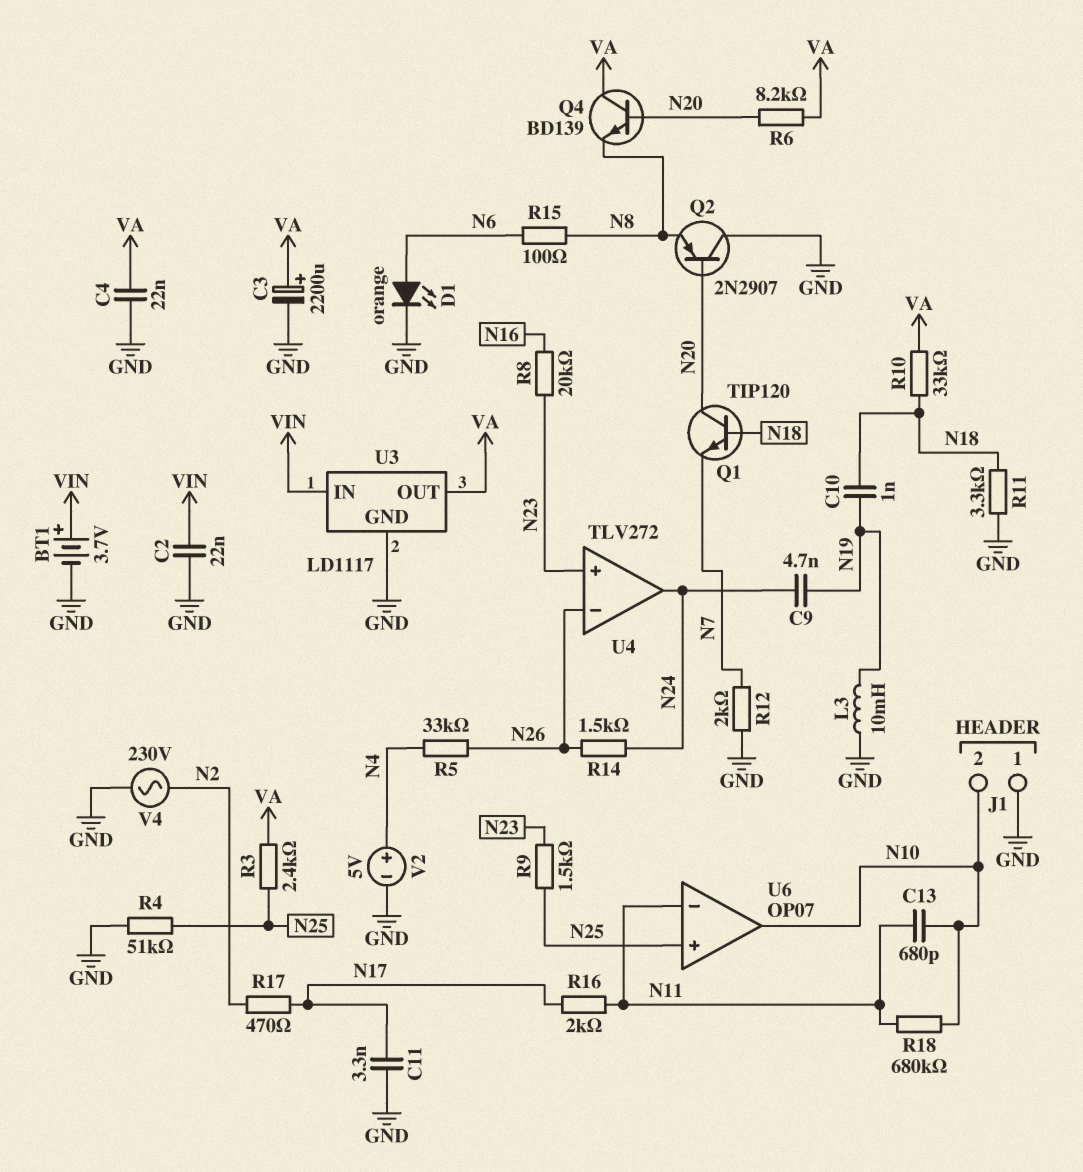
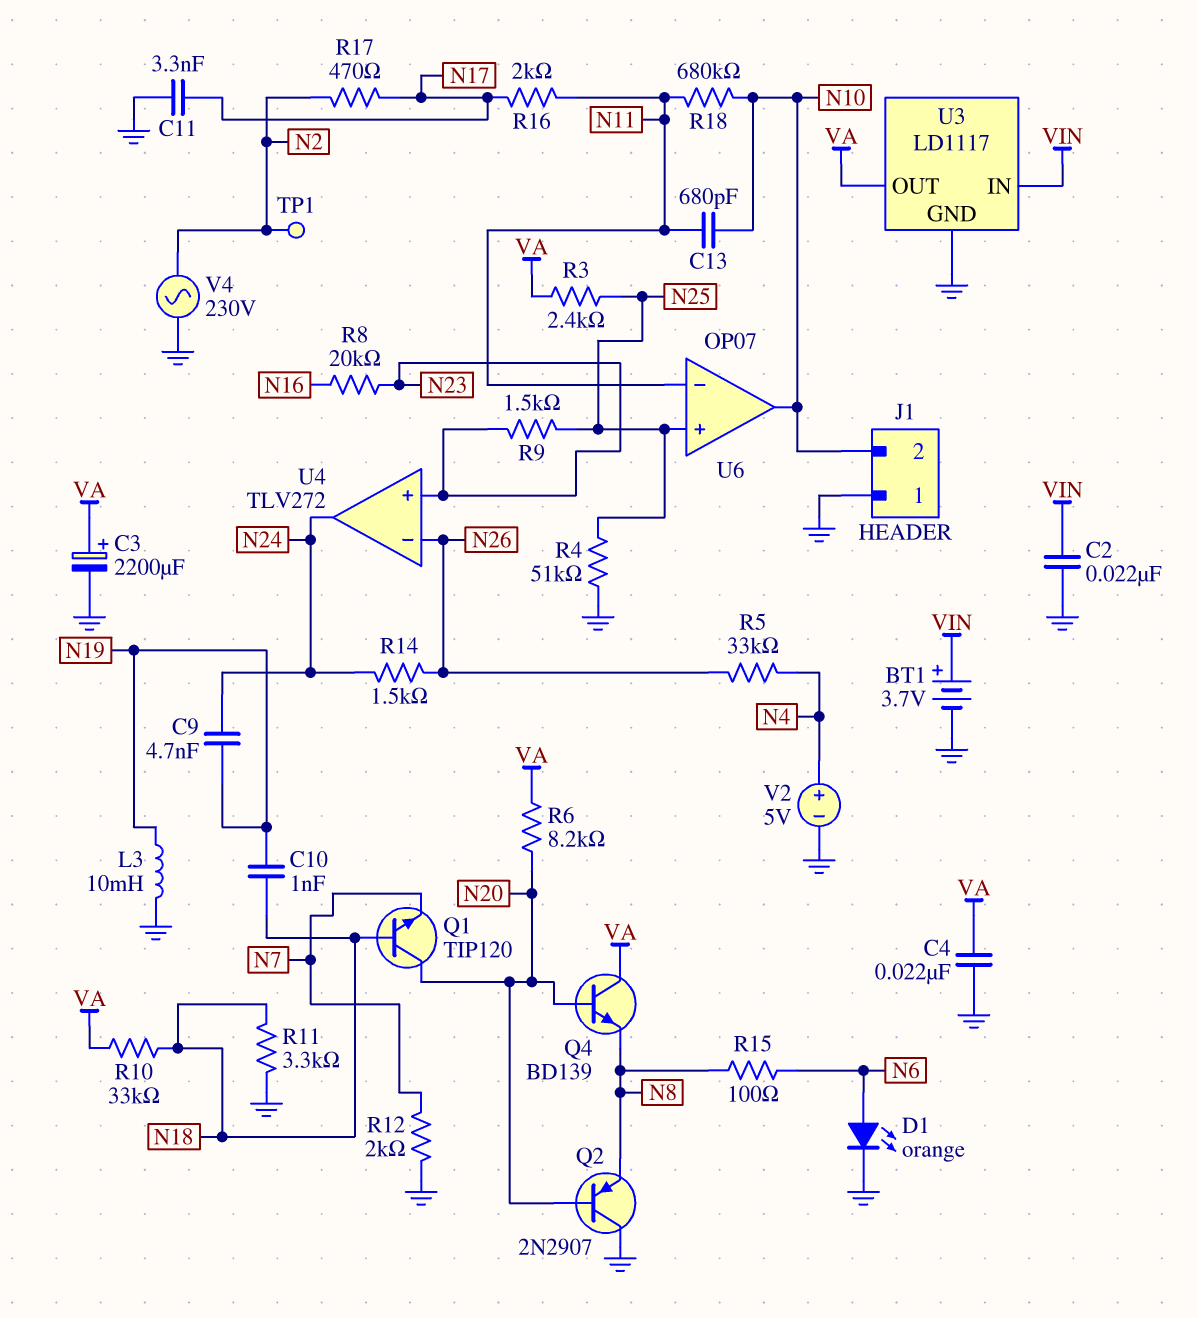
TP1: none -> test point (N2)

